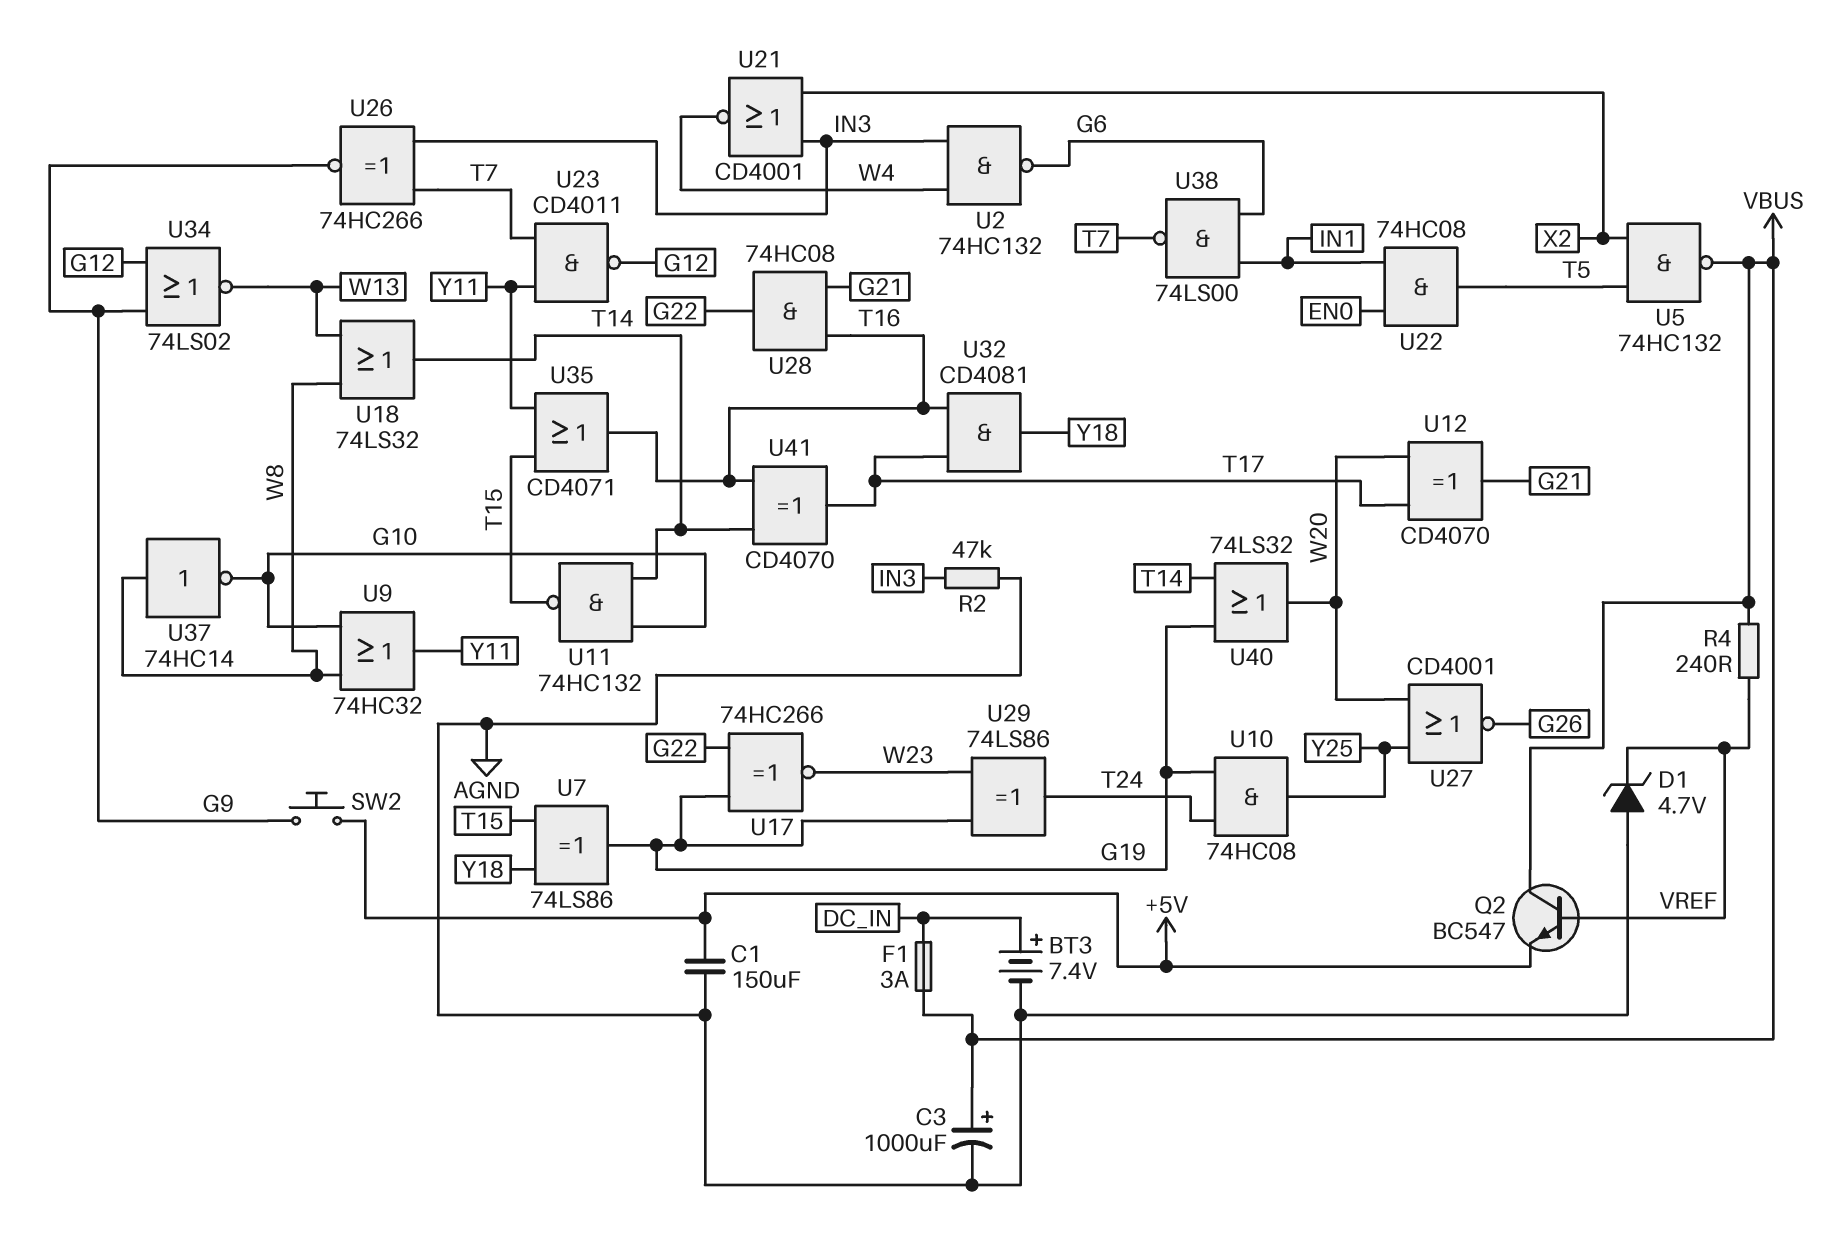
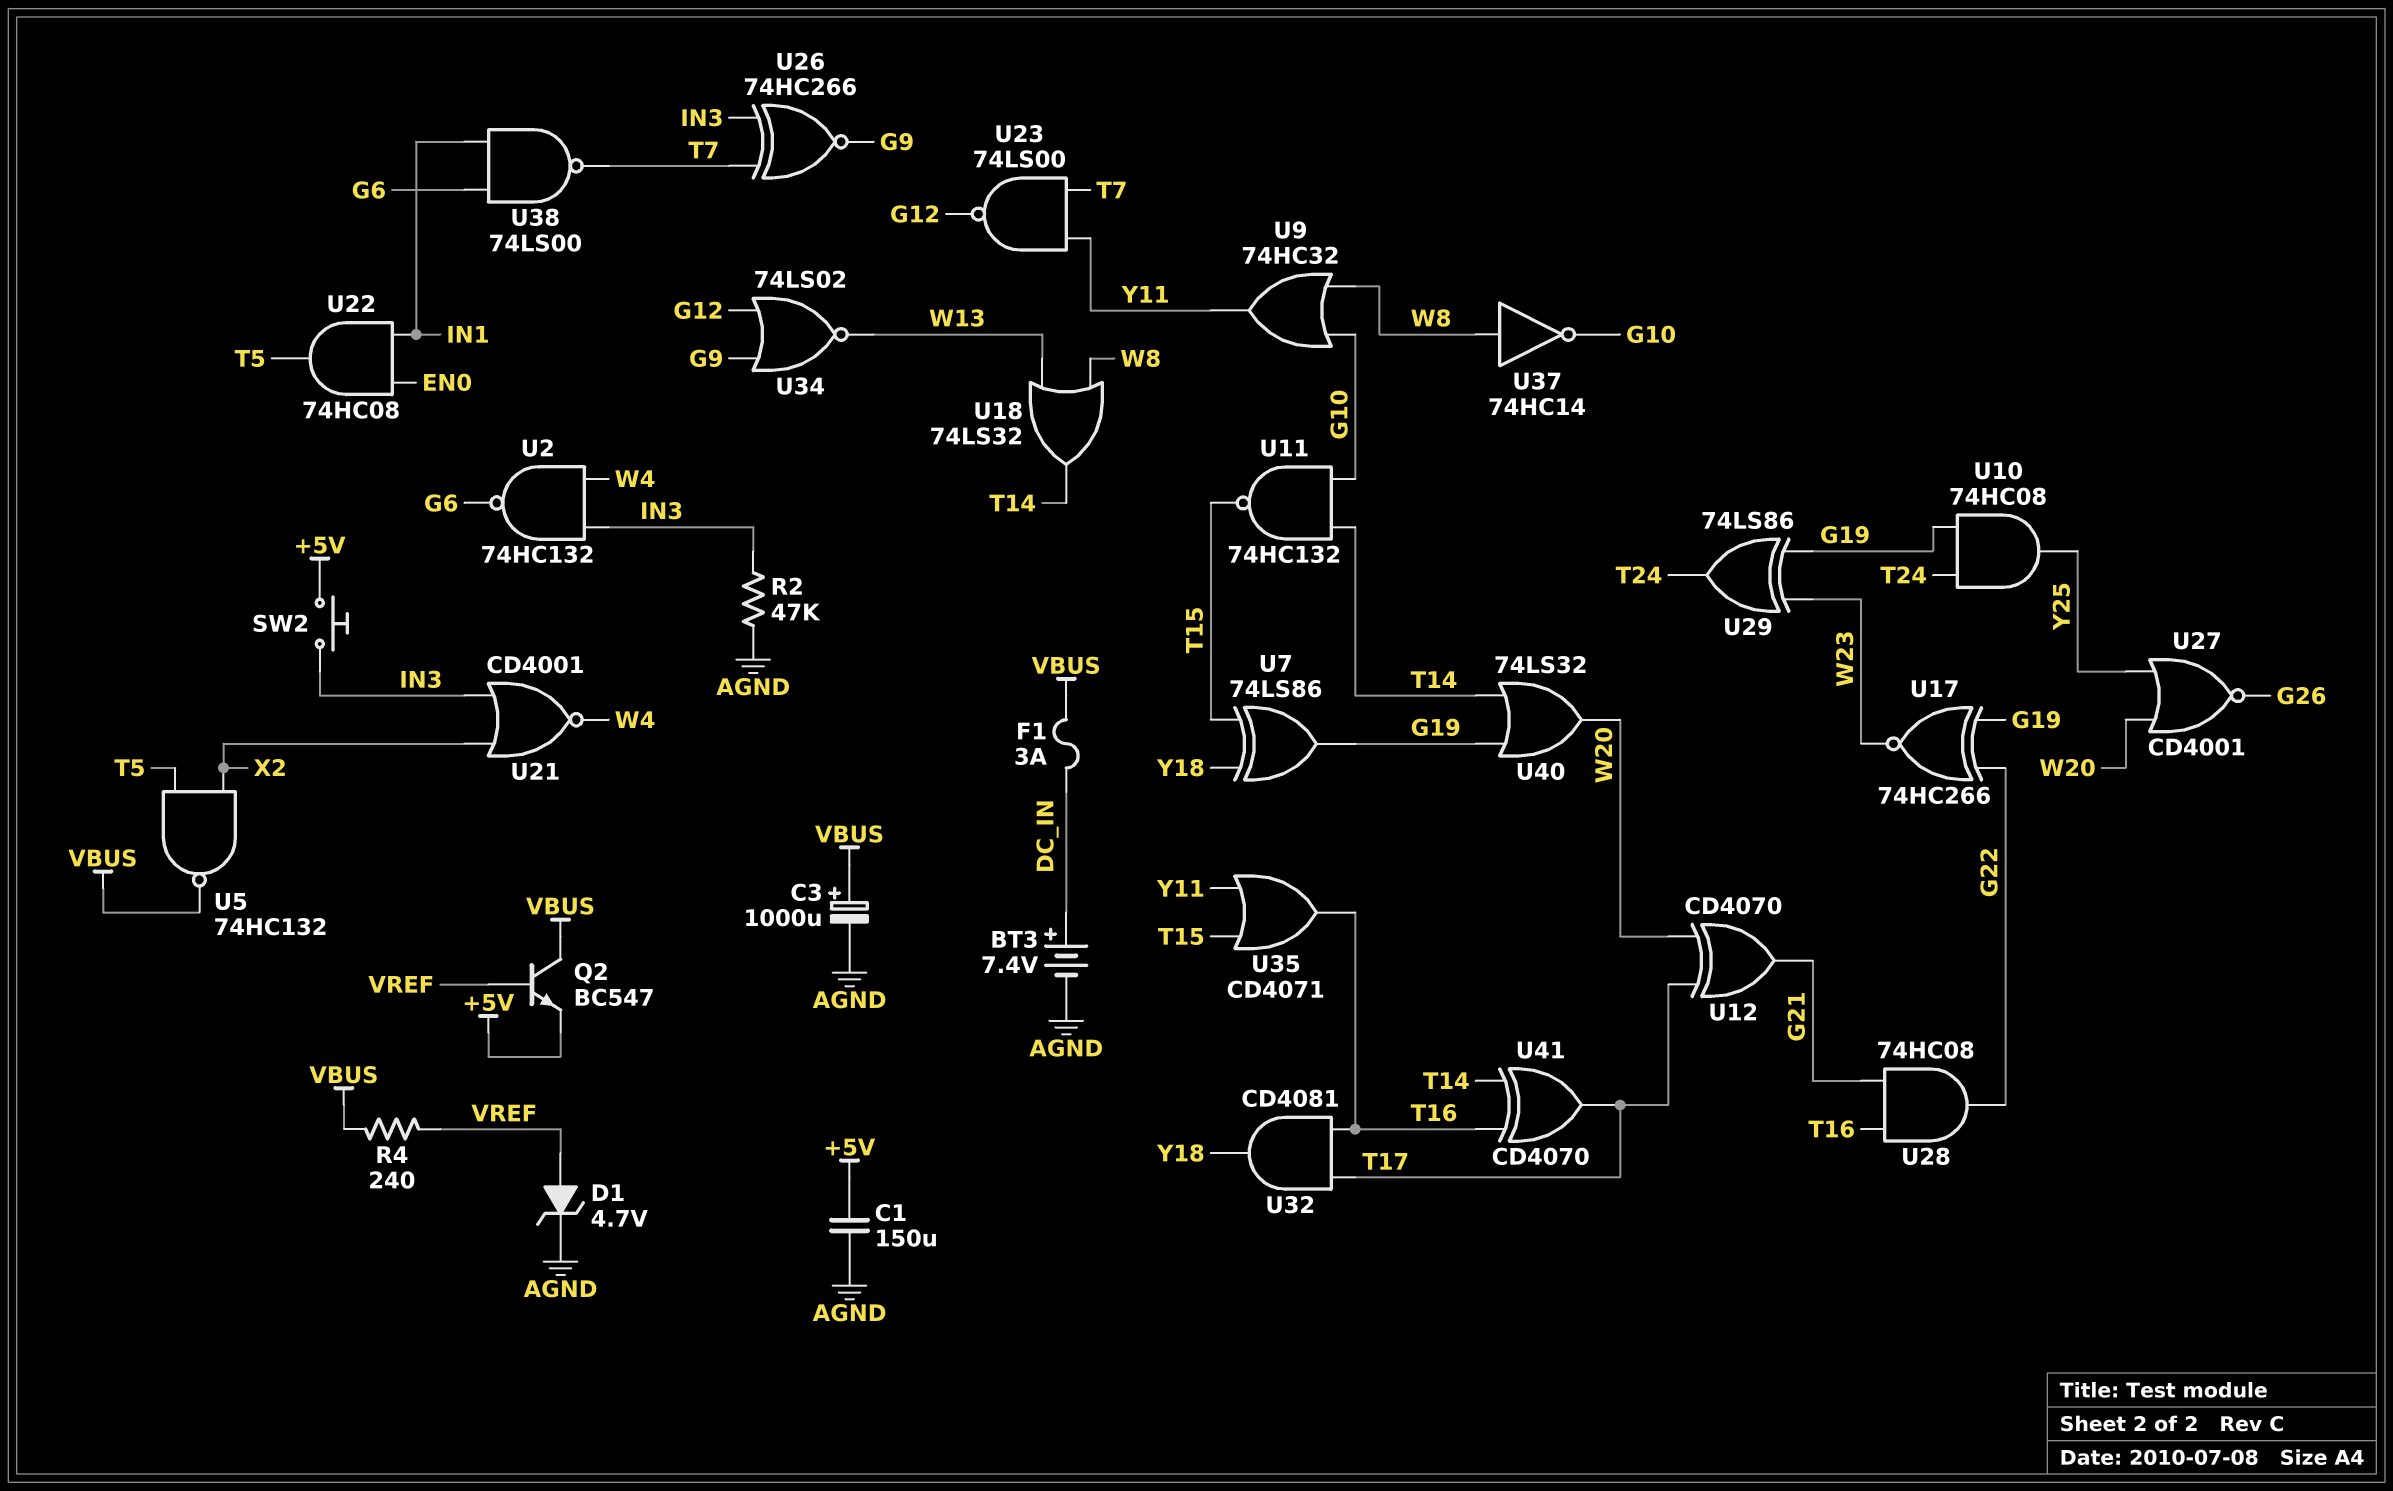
D1: zener 4.7V (A AGND, K VREF) -> zener 4.7V (A VREF, K AGND)
SW2: button (+5V, G9) -> button (+5V, IN3)
U23: NAND CD4011 (in T7, in Y11, out G12) -> NAND 74LS00 (in T7, in Y11, out G12)

